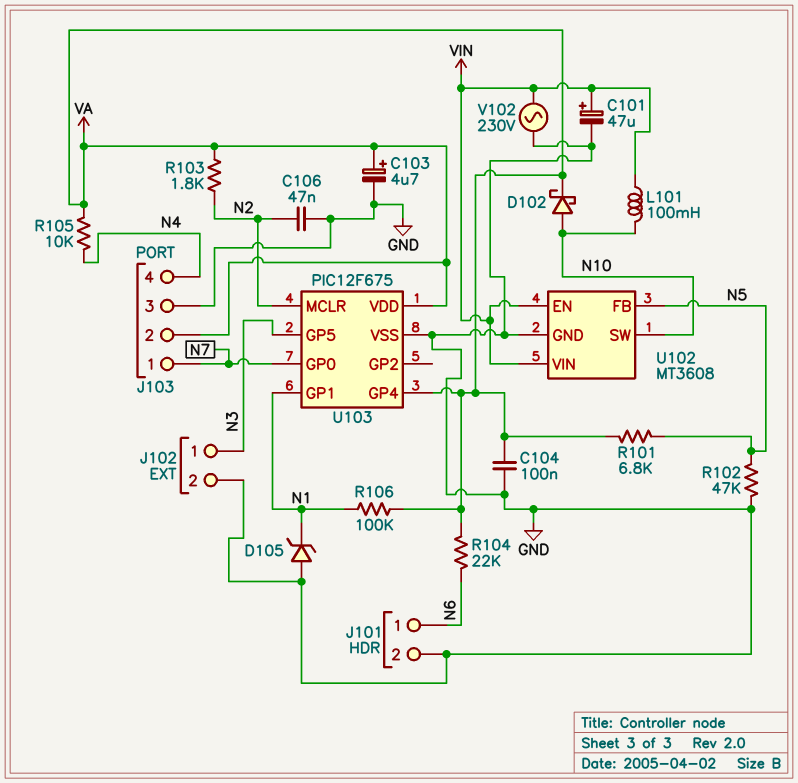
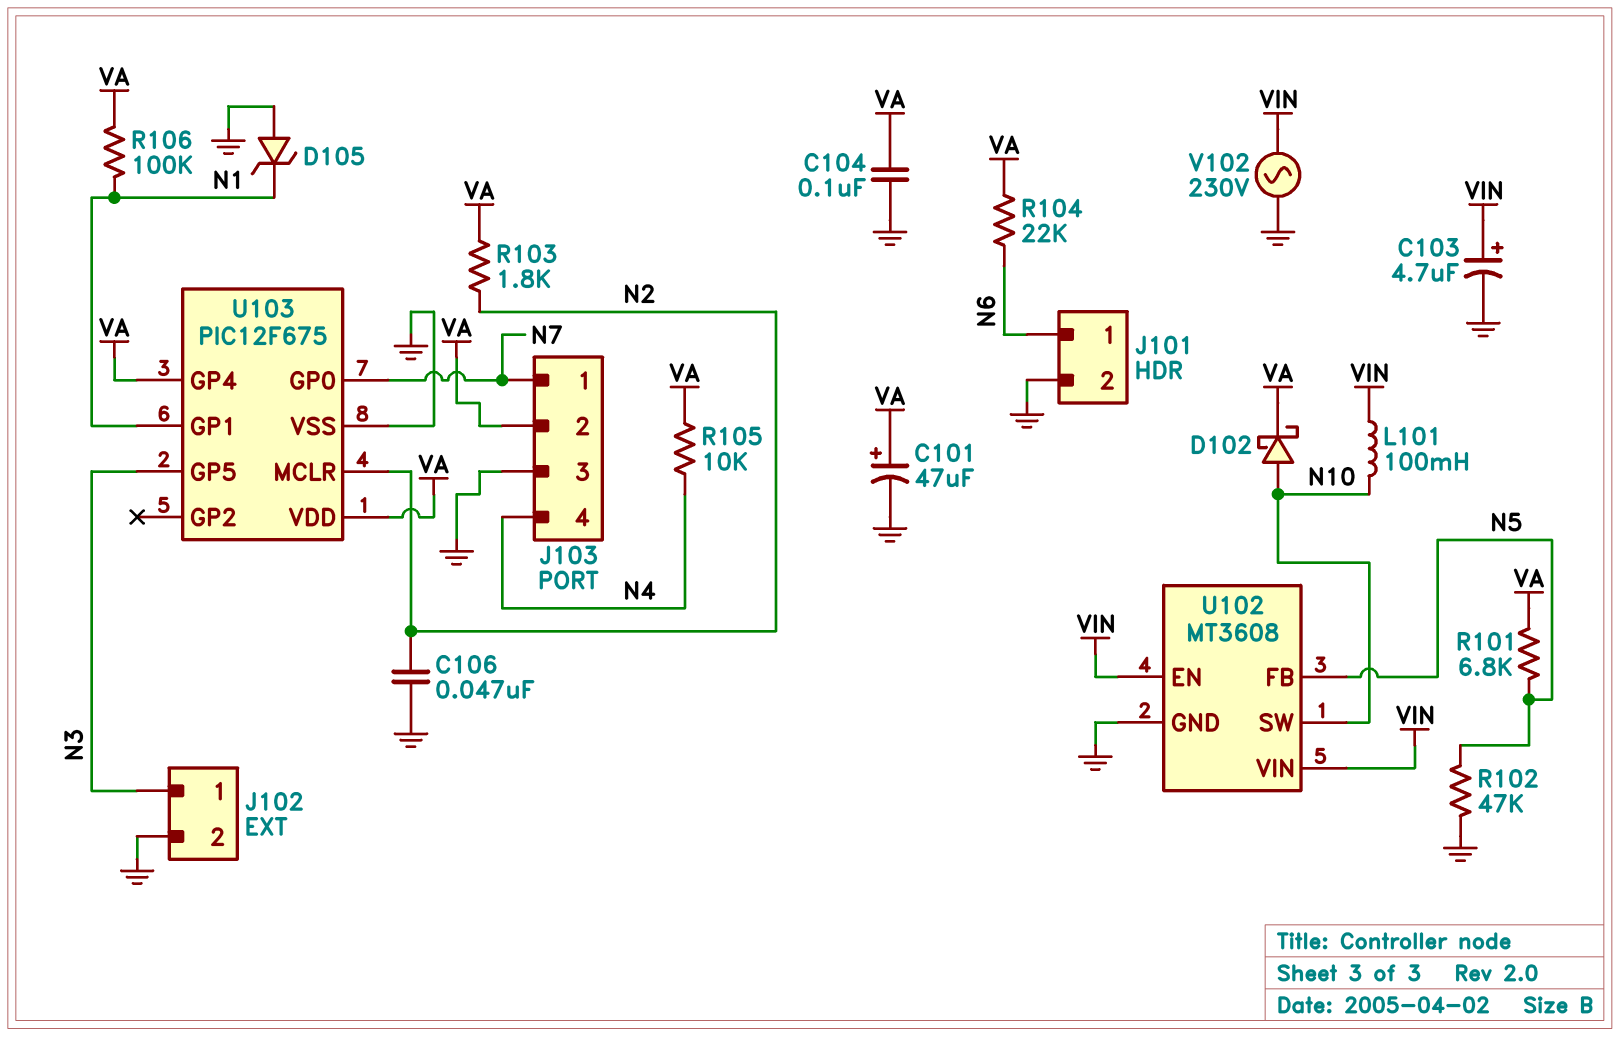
C101: 47uF (plus VIN, minus GND) -> 47uF (plus VA, minus GND)
C103: 4.7uF (plus VA, minus GND) -> 4.7uF (plus VIN, minus GND)

